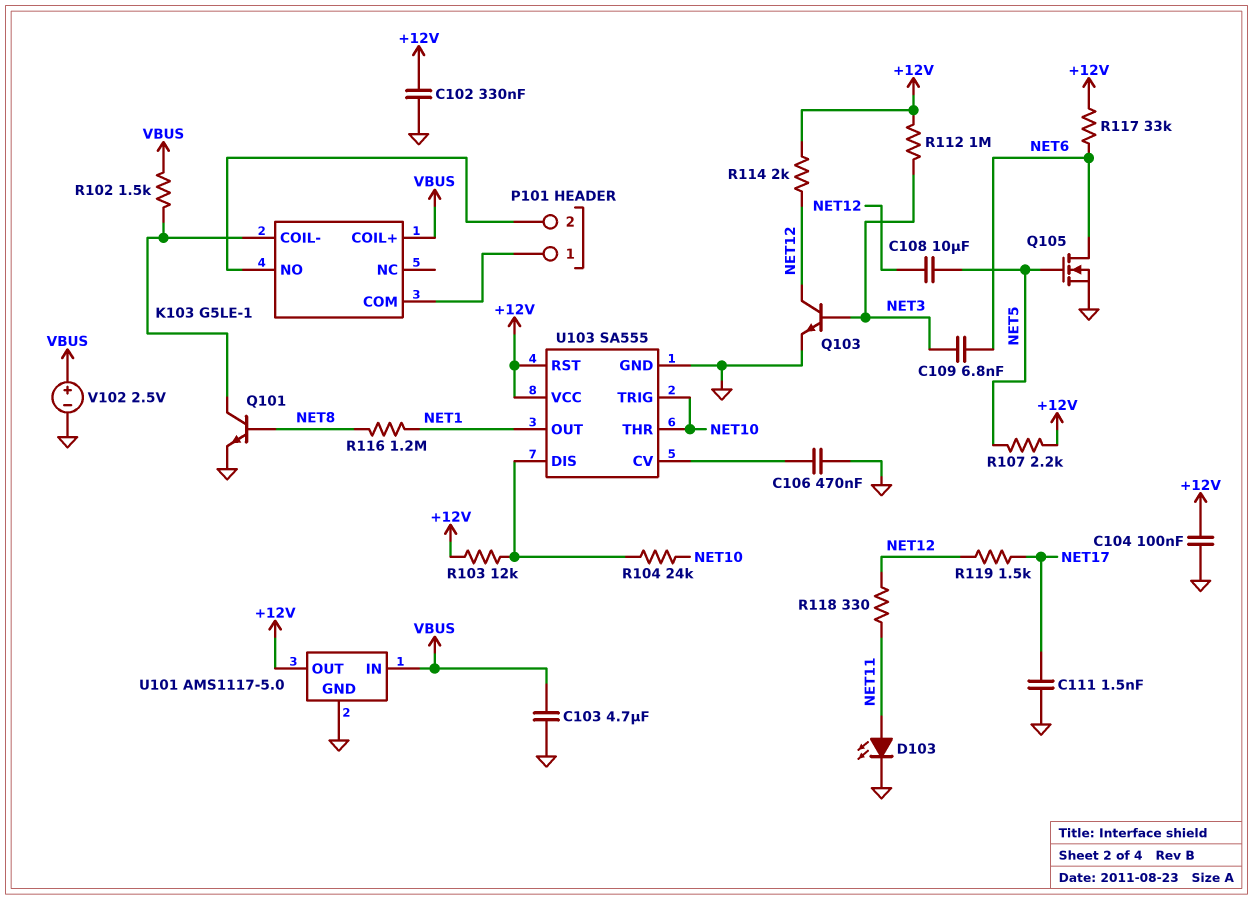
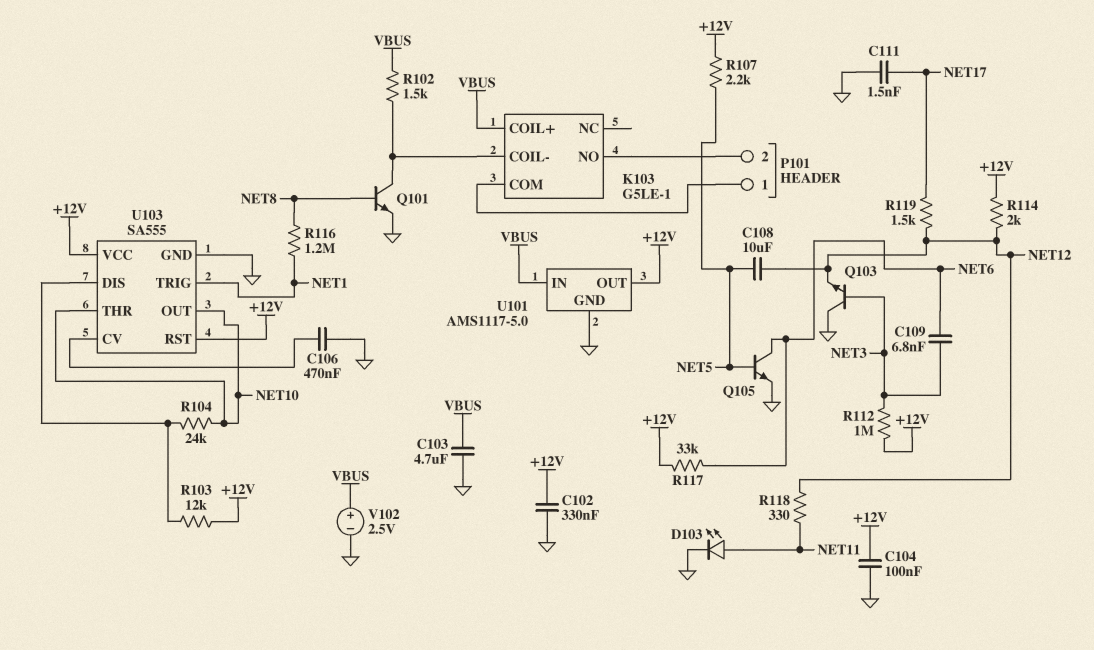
Q103: NPN (B NET3, C NET12, E GND) -> NPN (B NET3, C GND, E NET12)
Q105: NMOS (G NET5, D NET6, S GND) -> NPN (B NET5, C NET6, E GND)
U103 pin OUT: NET1 -> NET10
U103 pin TRIG: NET10 -> NET1

